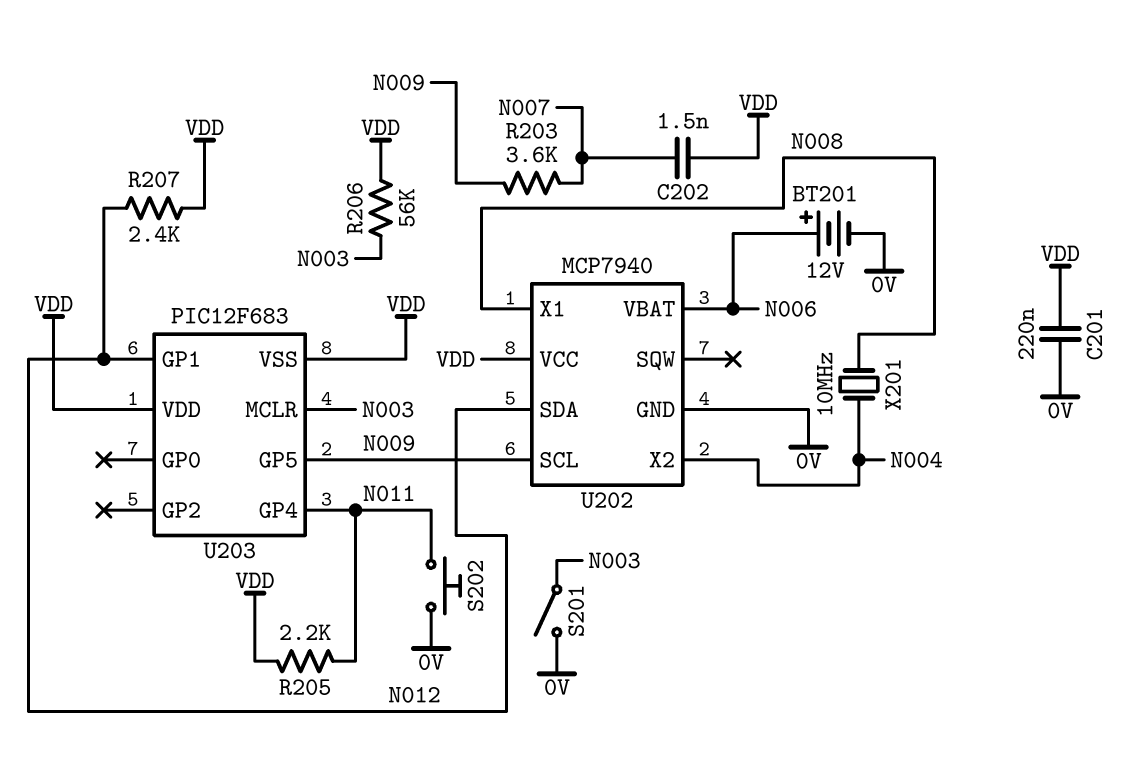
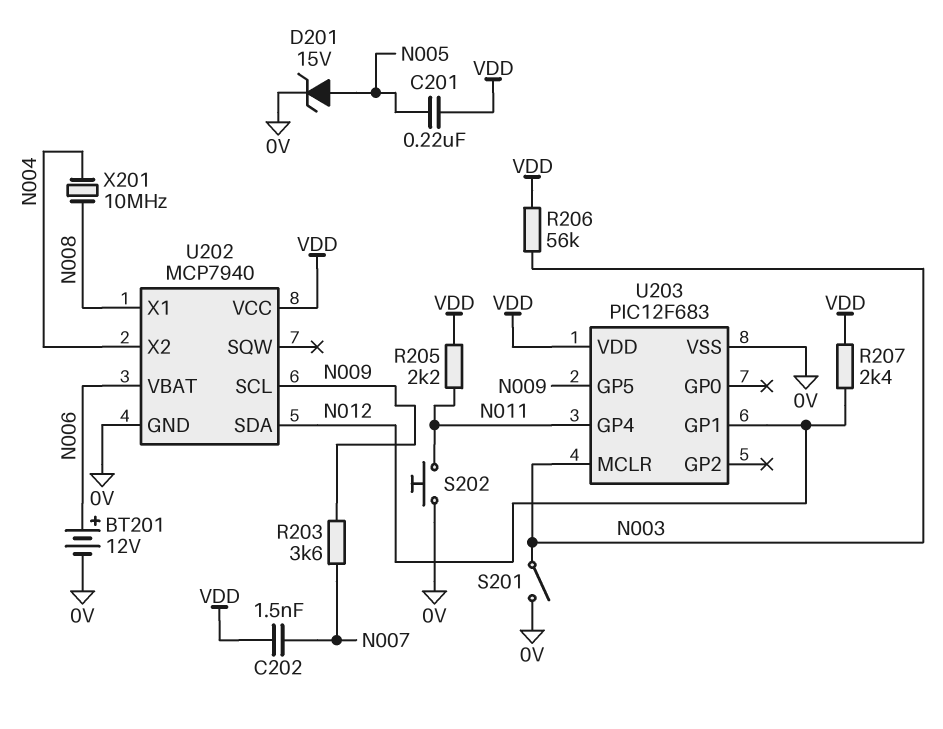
C201: 220nF (0V, VDD) -> 220nF (N005, VDD)
D201: none -> zener 15V (A N005, K 0V)
U203 pin VSS: VDD -> 0V

